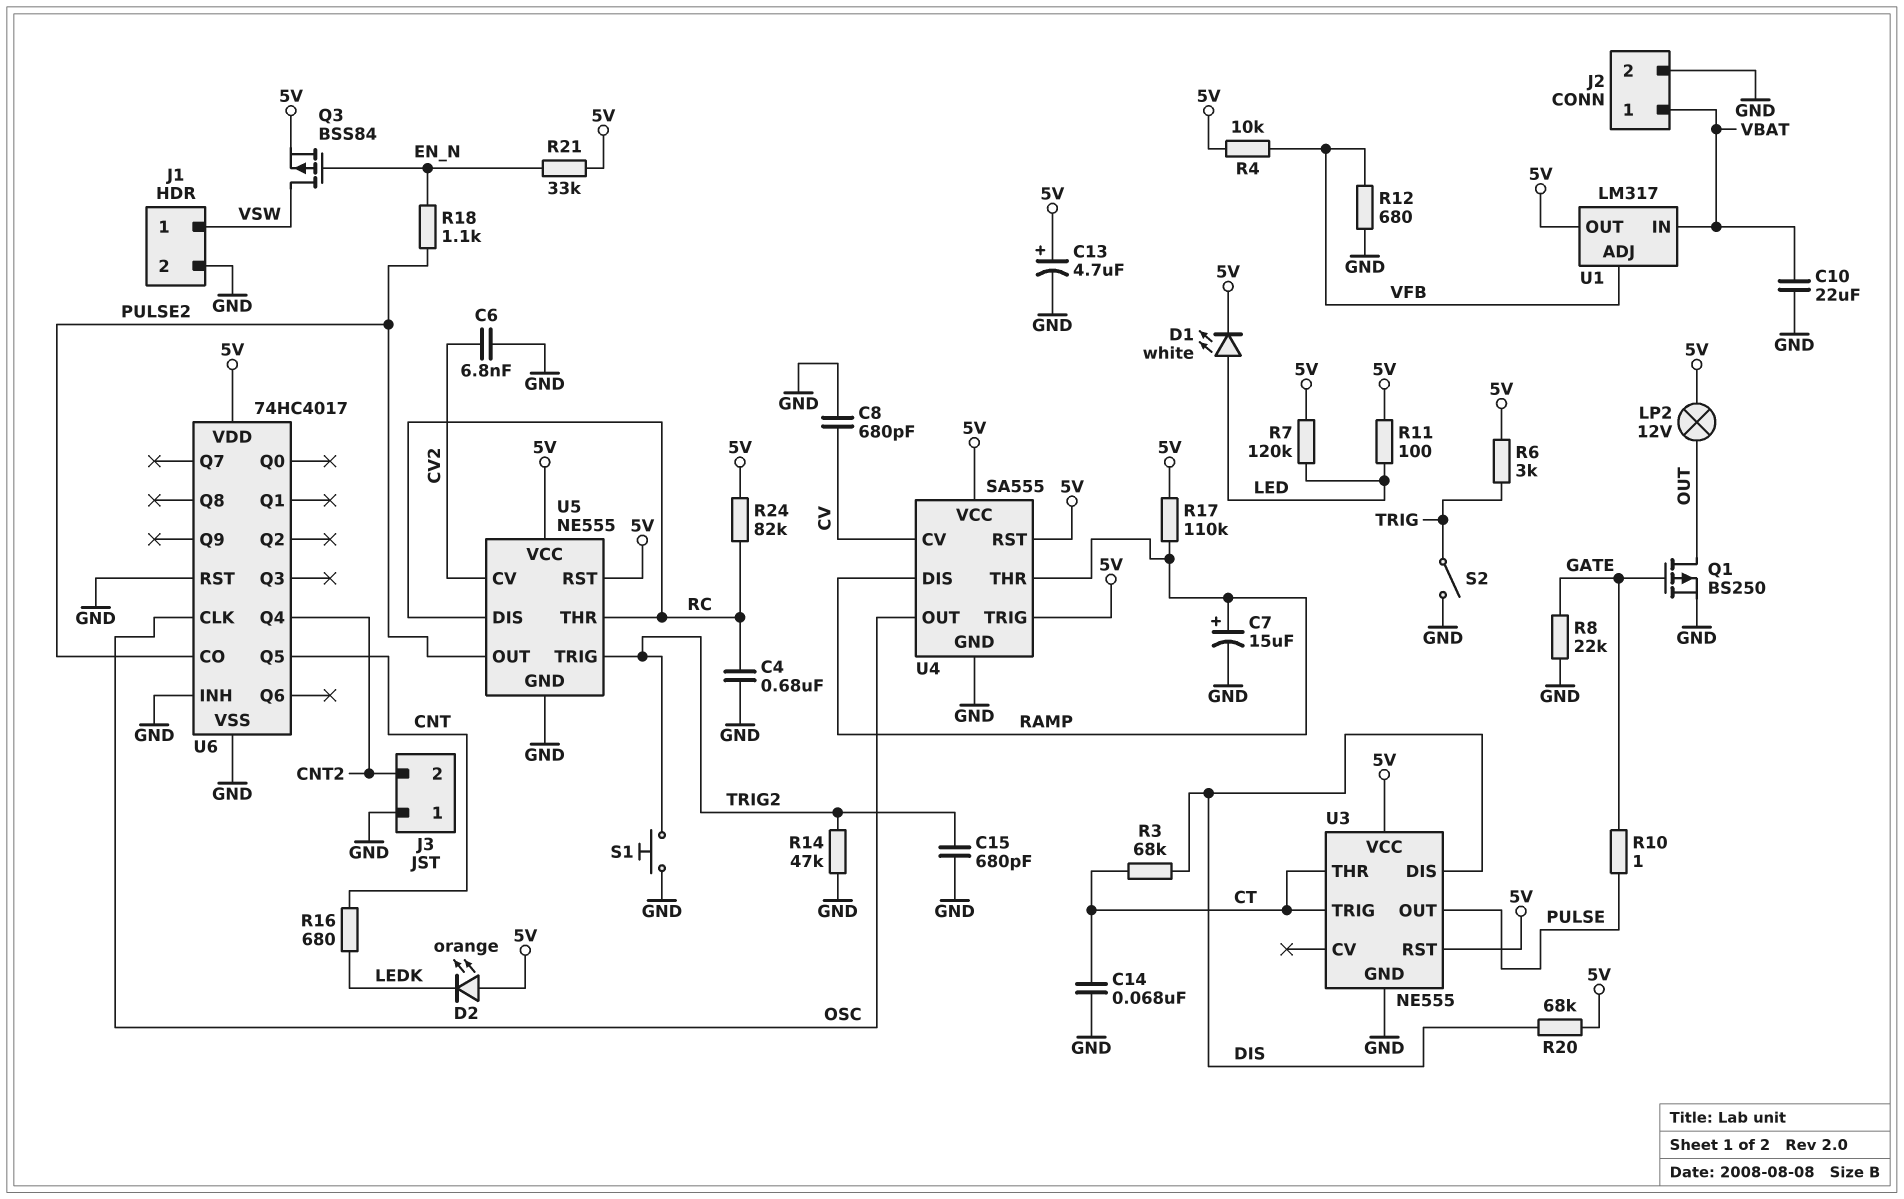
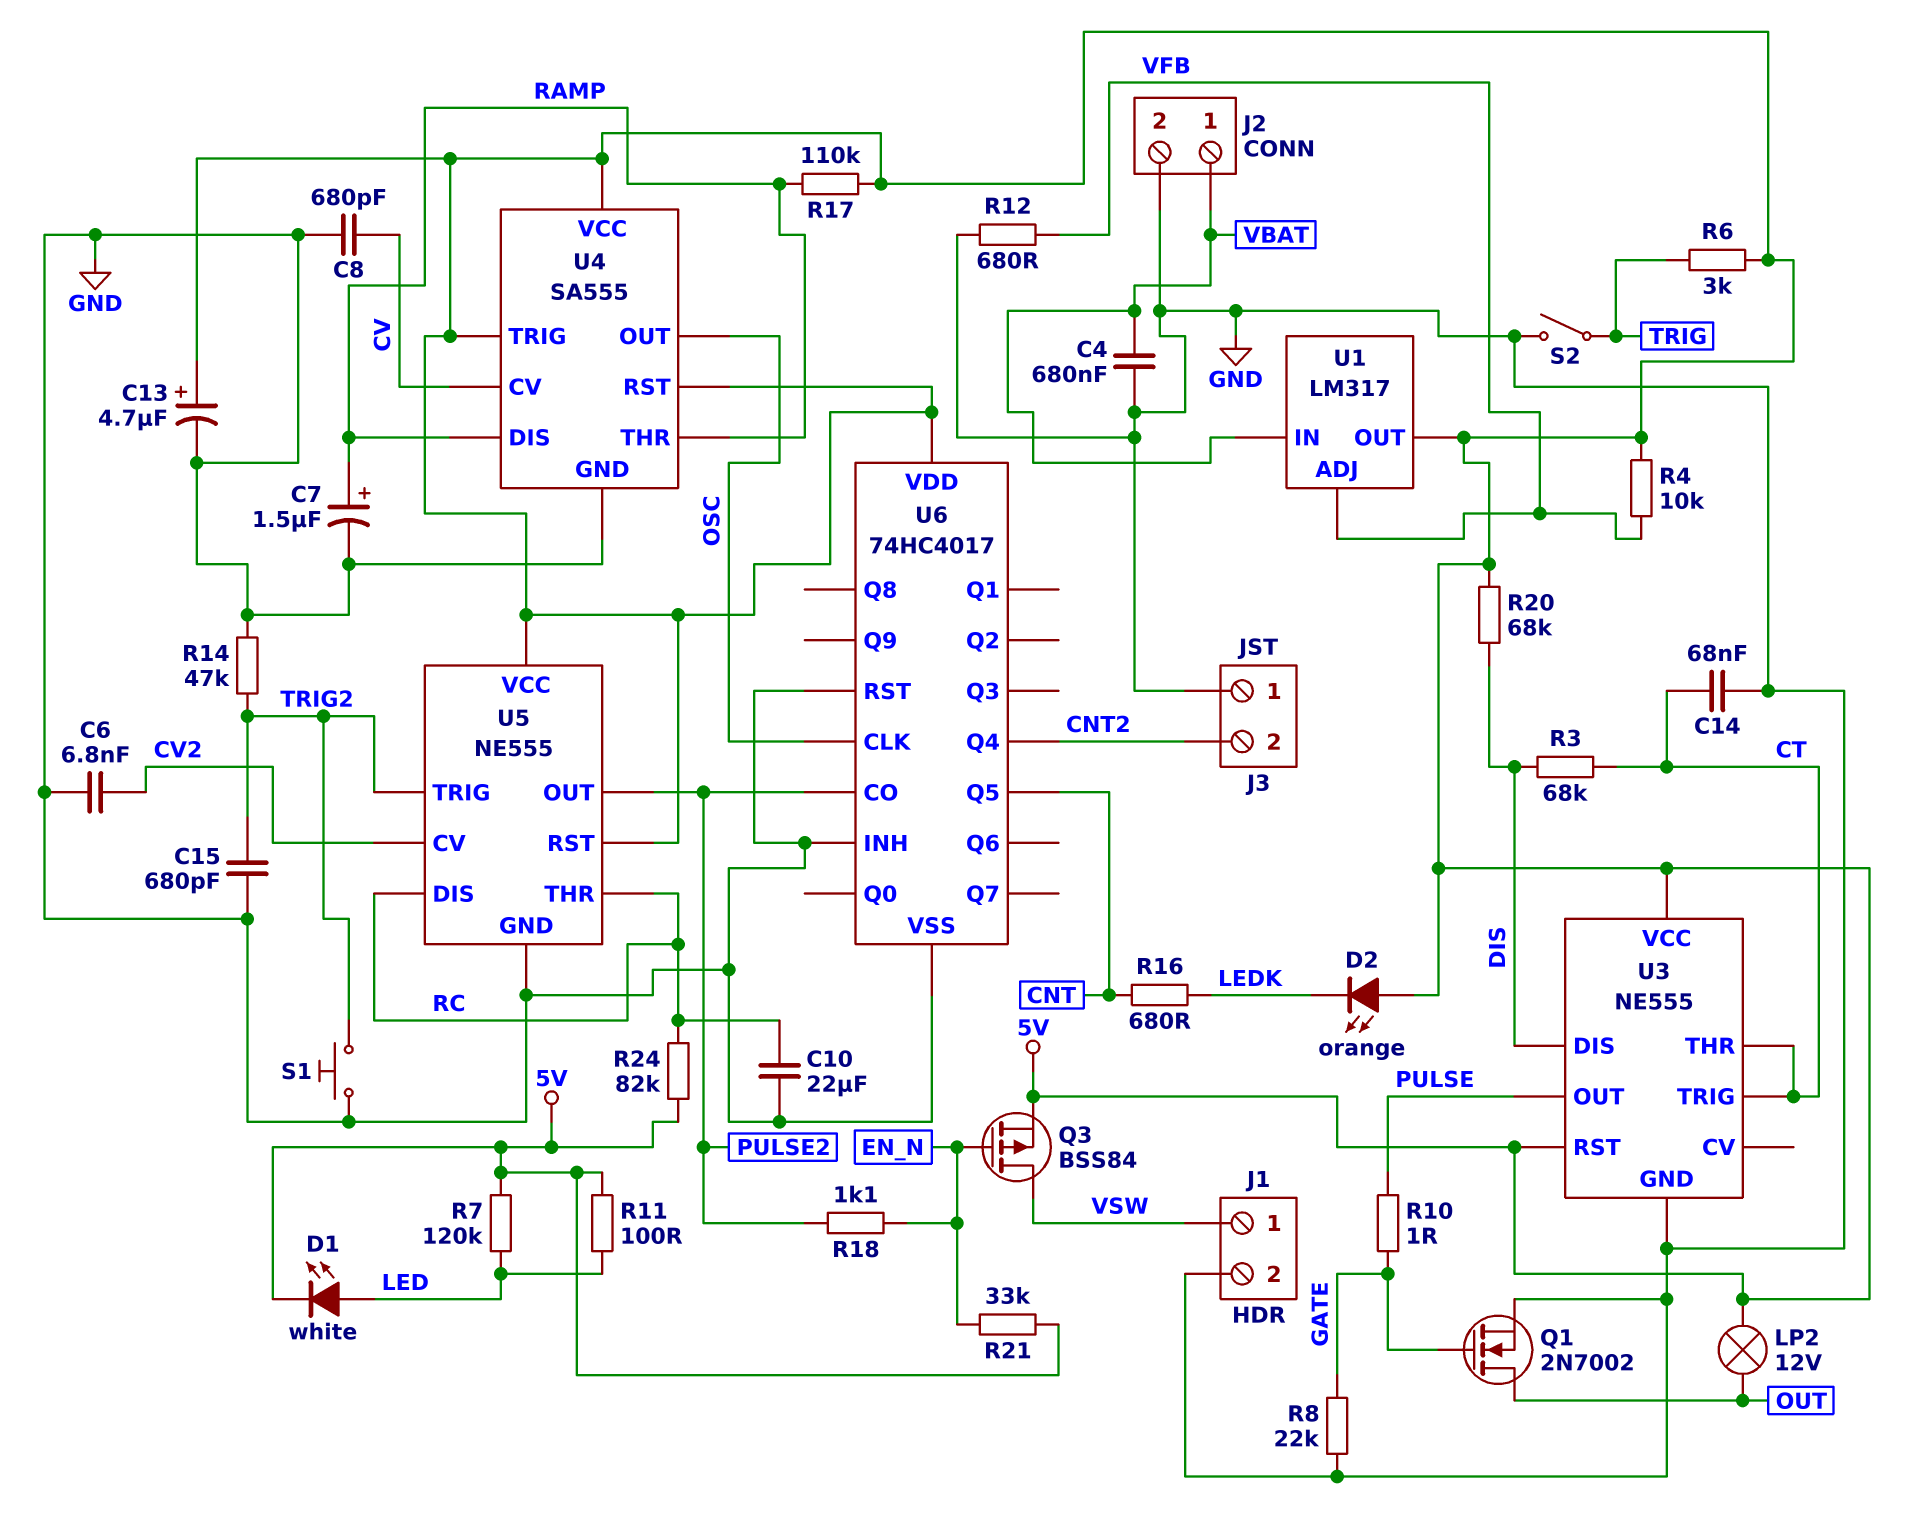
C4: 680nF (GND, RC) -> 680nF (GND, VBAT)
C7: 15uF (plus RAMP, minus GND) -> 1.5uF (plus RAMP, minus GND)
C10: 22uF (GND, VBAT) -> 22uF (GND, RC)
Q1: PMOS BS250 (G GATE, D OUT, S GND) -> NMOS 2N7002 (G GATE, D OUT, S GND)

